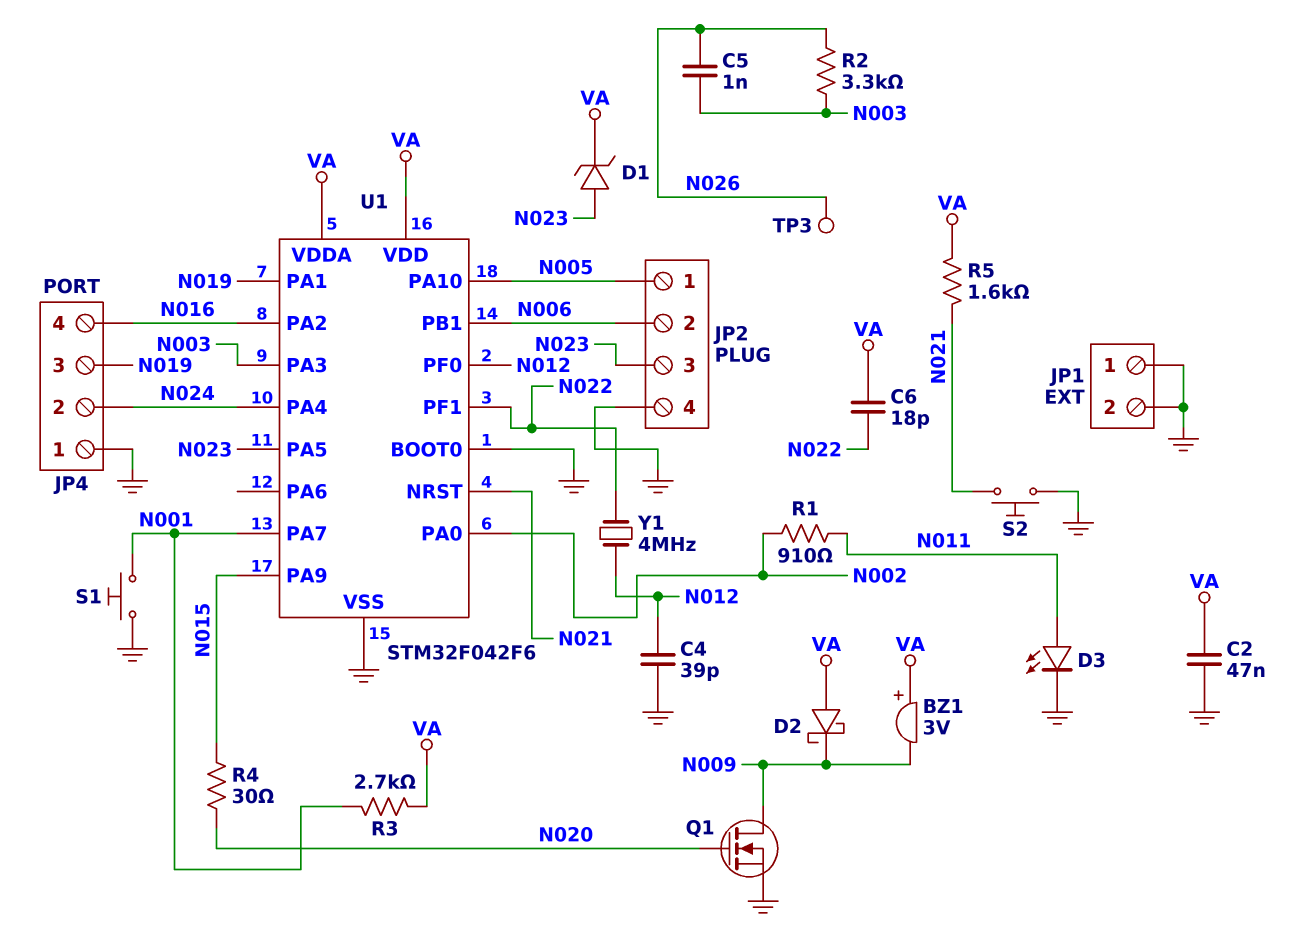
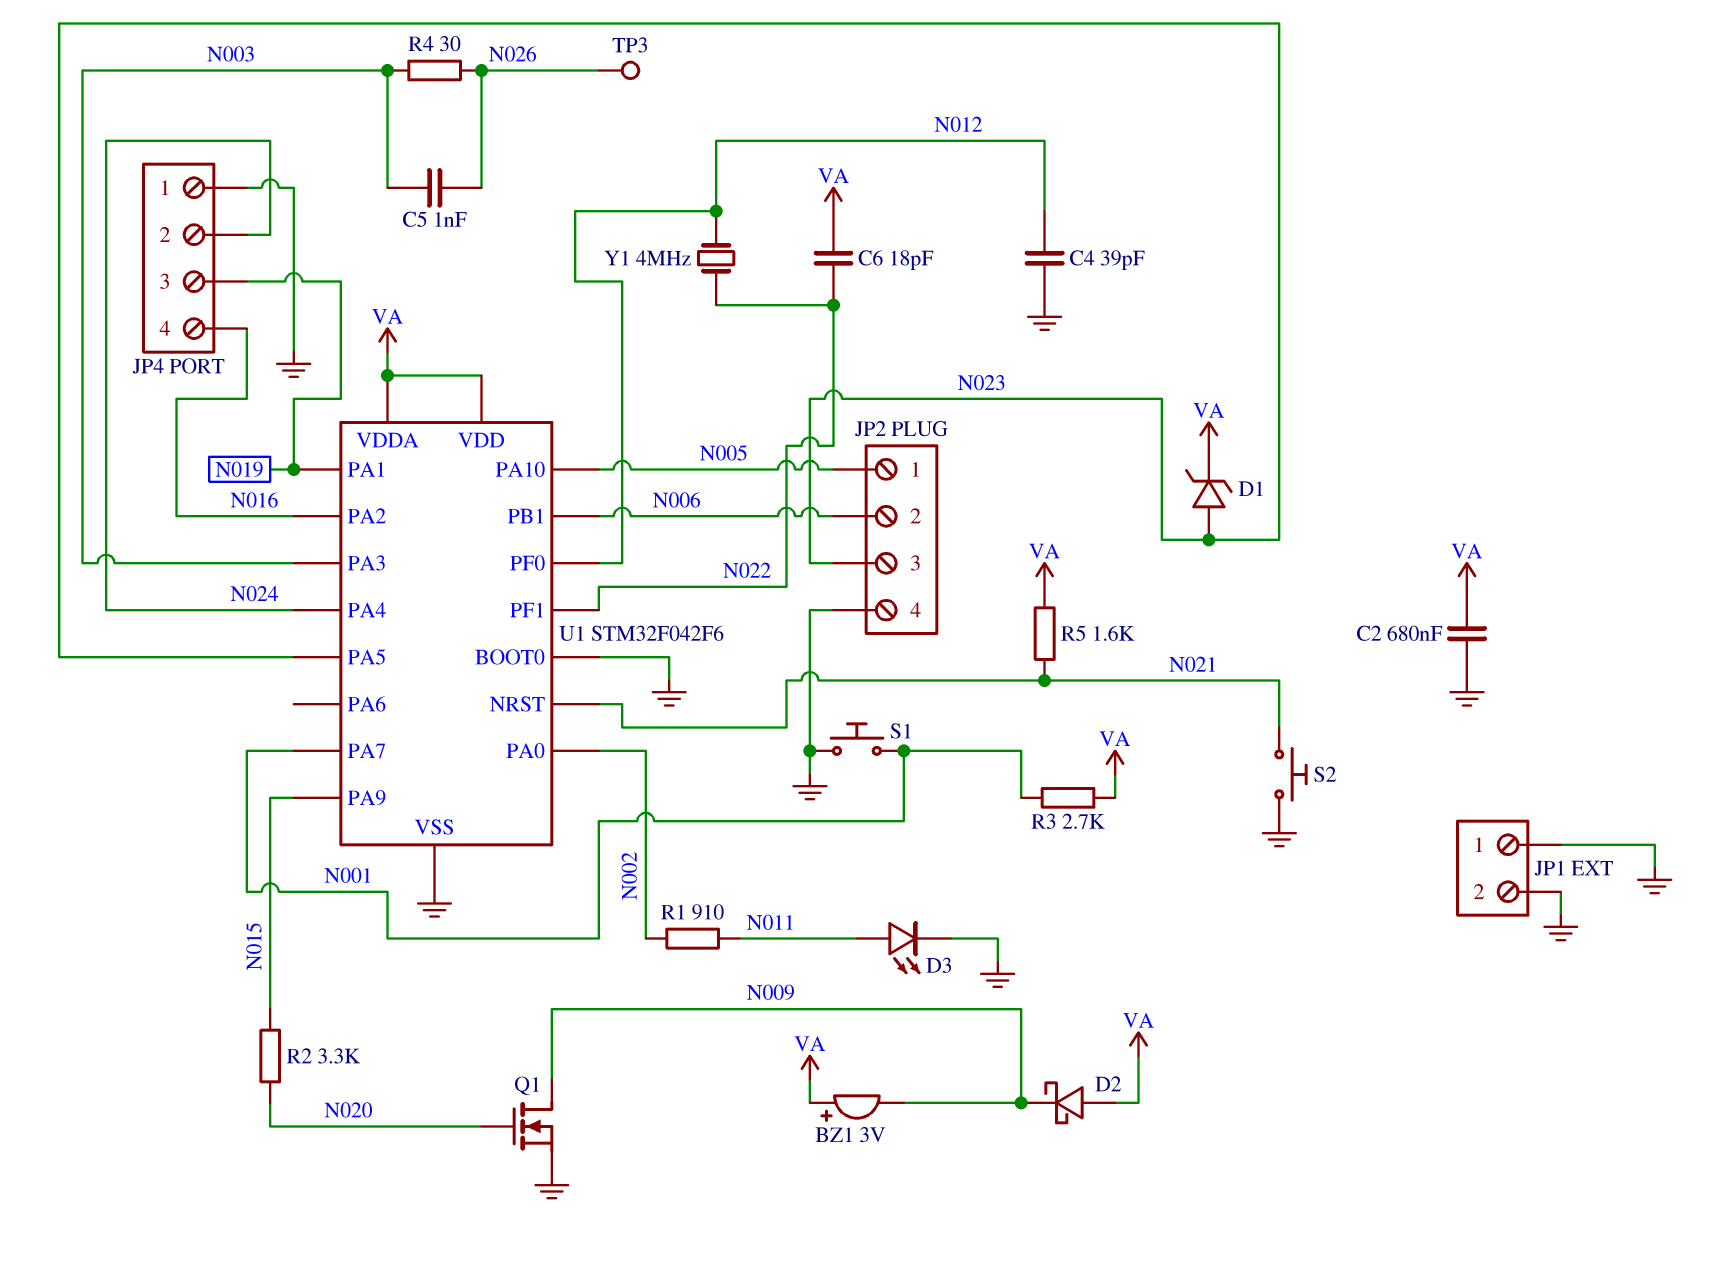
C2: 47nF (GND, VA) -> 680nF (GND, VA)
R2: 3.3k (N003, N026) -> 3.3k (N015, N020)
R4: 30 (N015, N020) -> 30 (N003, N026)

